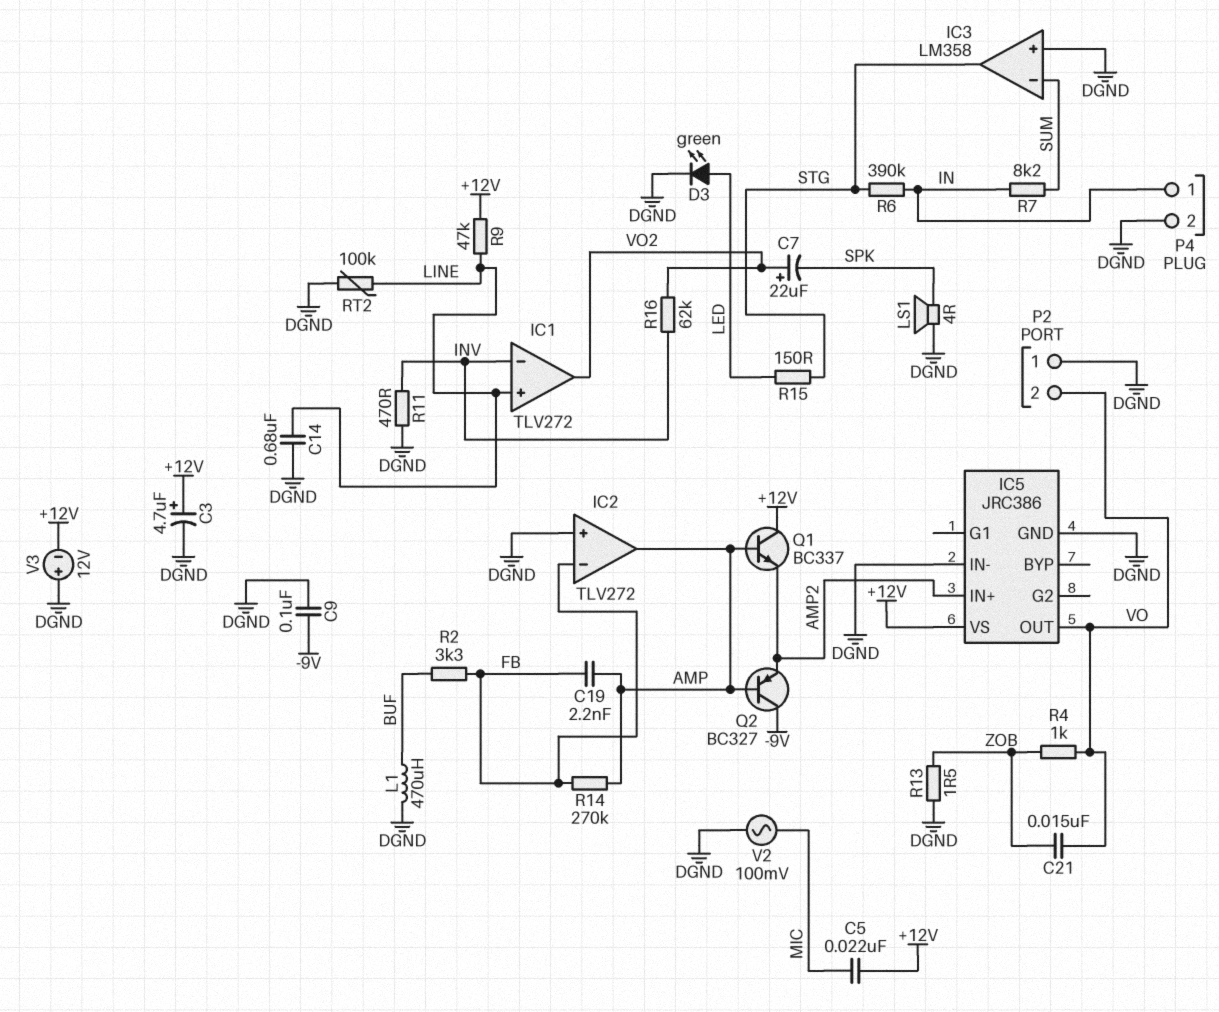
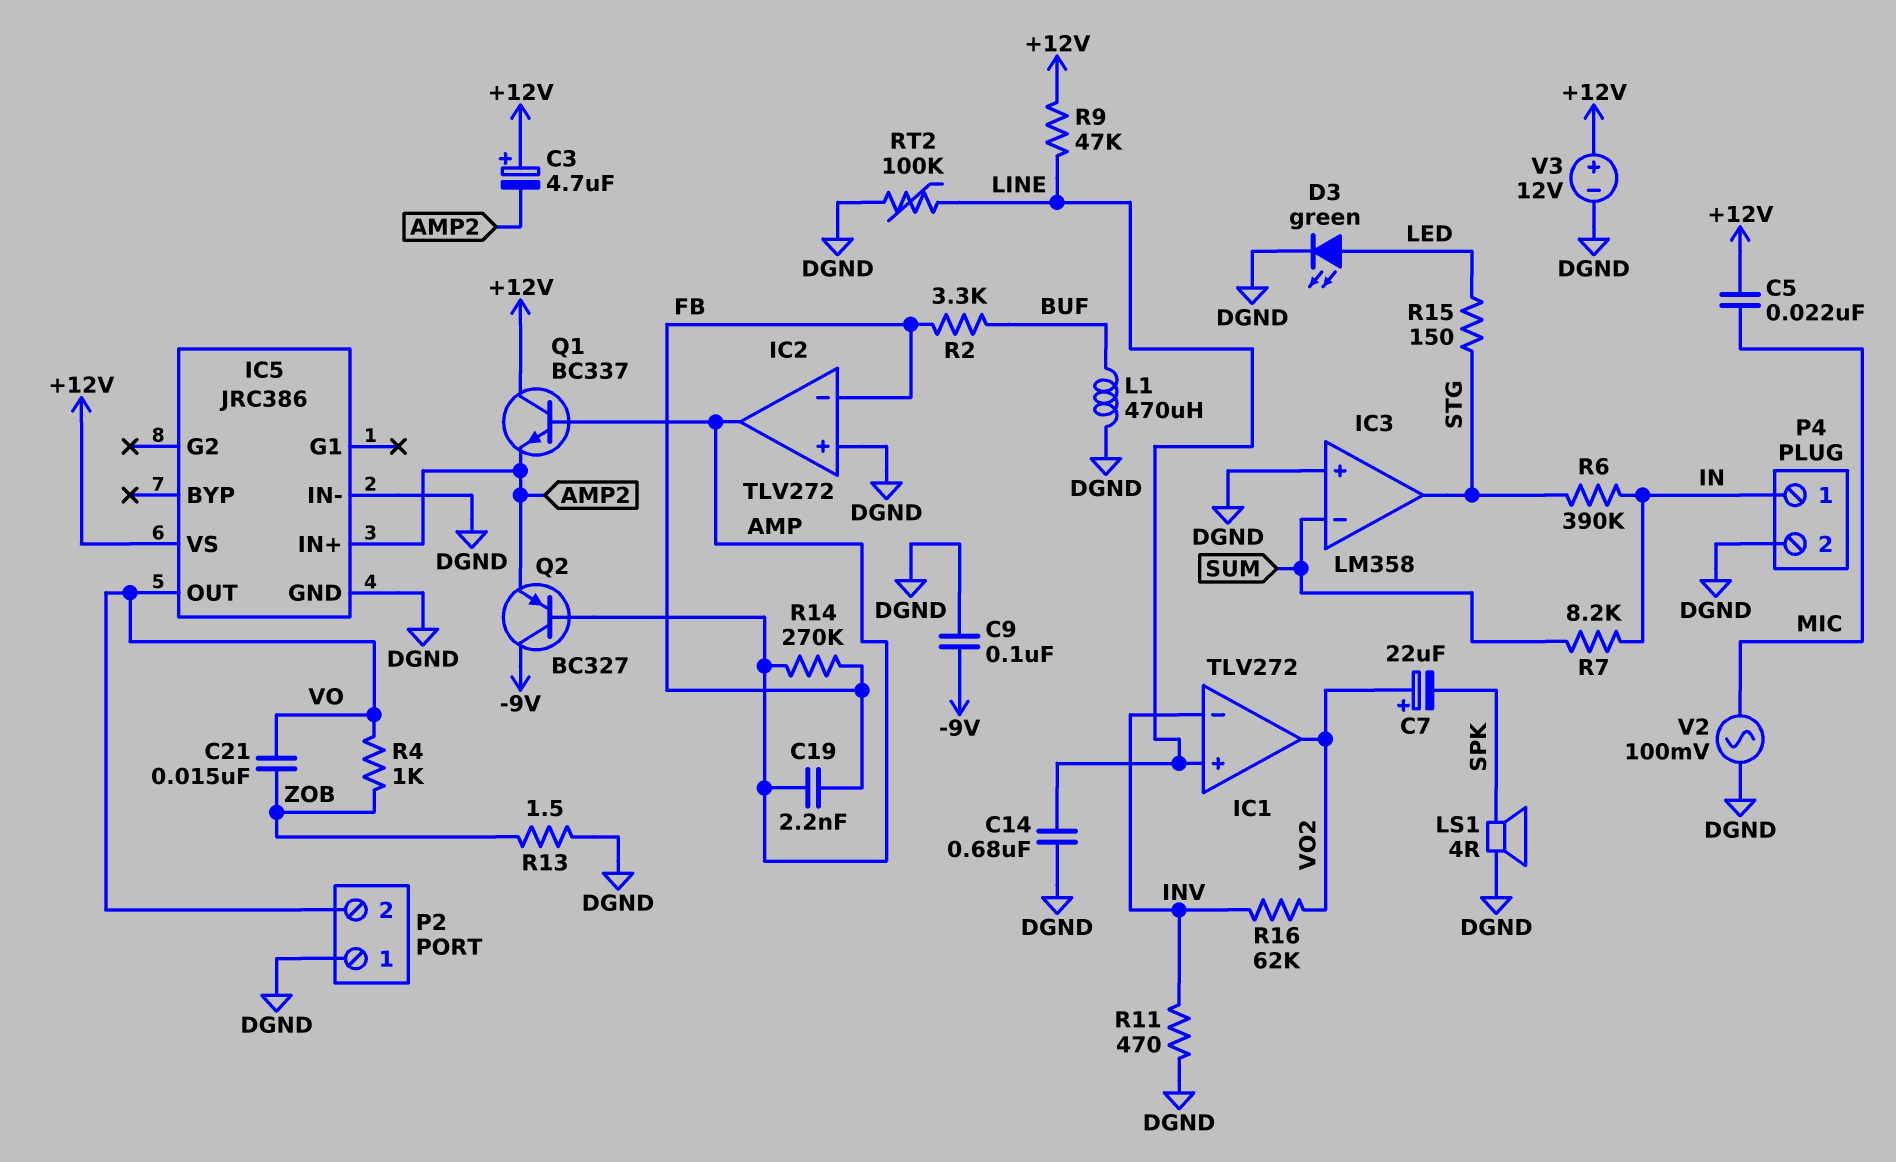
C3: 4.7uF (plus +12V, minus DGND) -> 4.7uF (plus +12V, minus AMP2)
V3: 12V (plus DGND, minus +12V) -> 12V (plus +12V, minus DGND)

